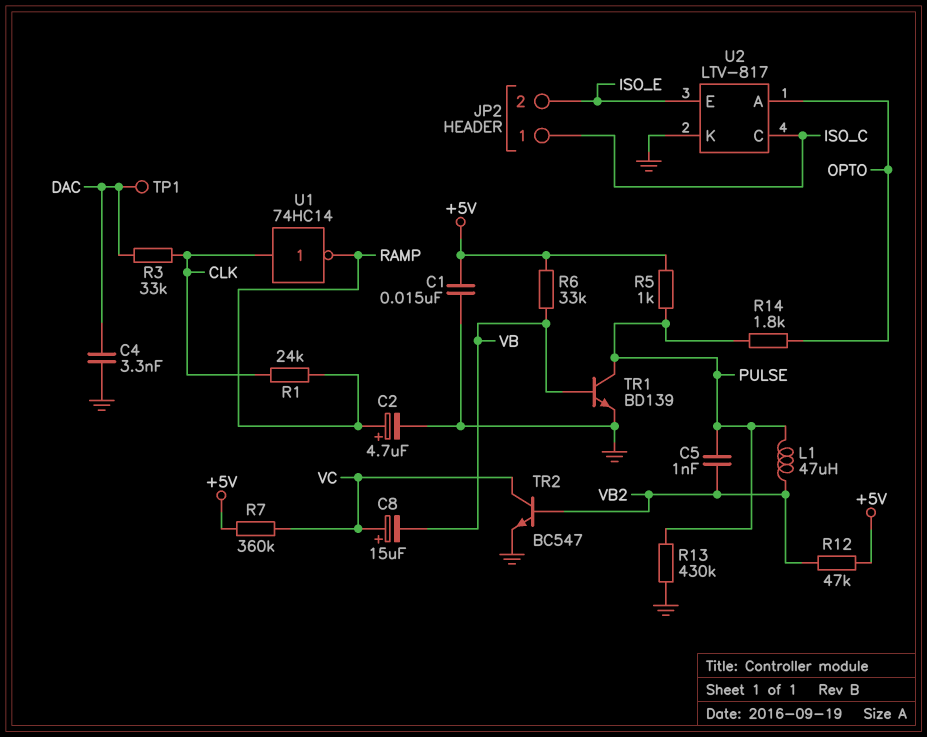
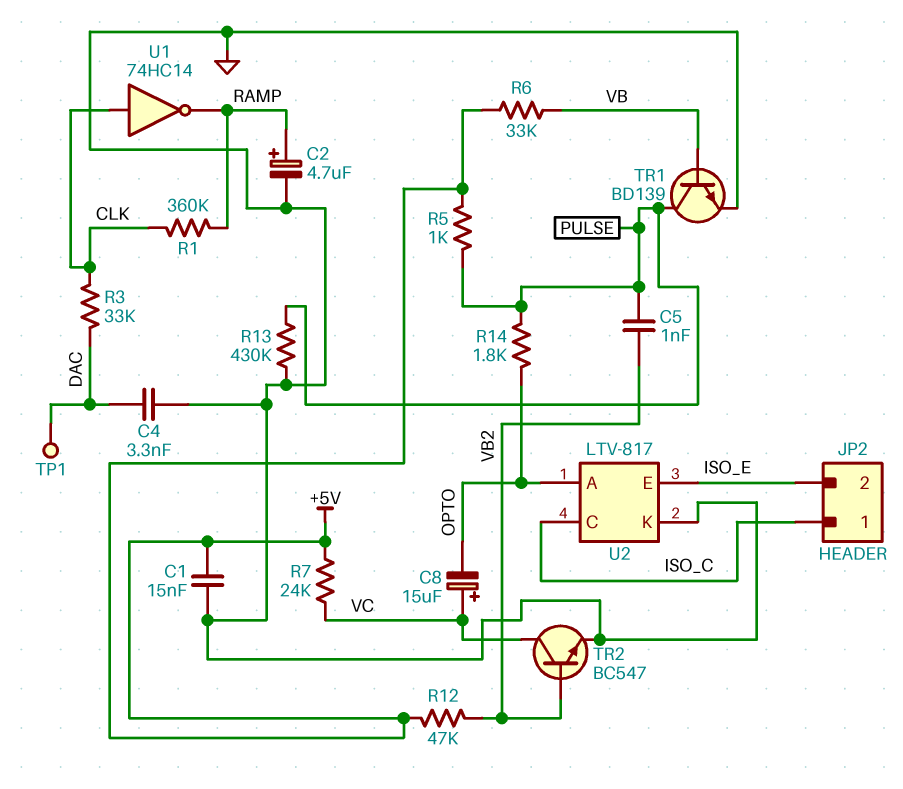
C8: 15uF (plus VC, minus VB) -> 15uF (plus VC, minus OPTO)
L1: 47uH (PULSE, VB2) -> none
R1: 24k (CLK, RAMP) -> 360k (CLK, RAMP)
R7: 360k (+5V, VC) -> 24k (+5V, VC)

